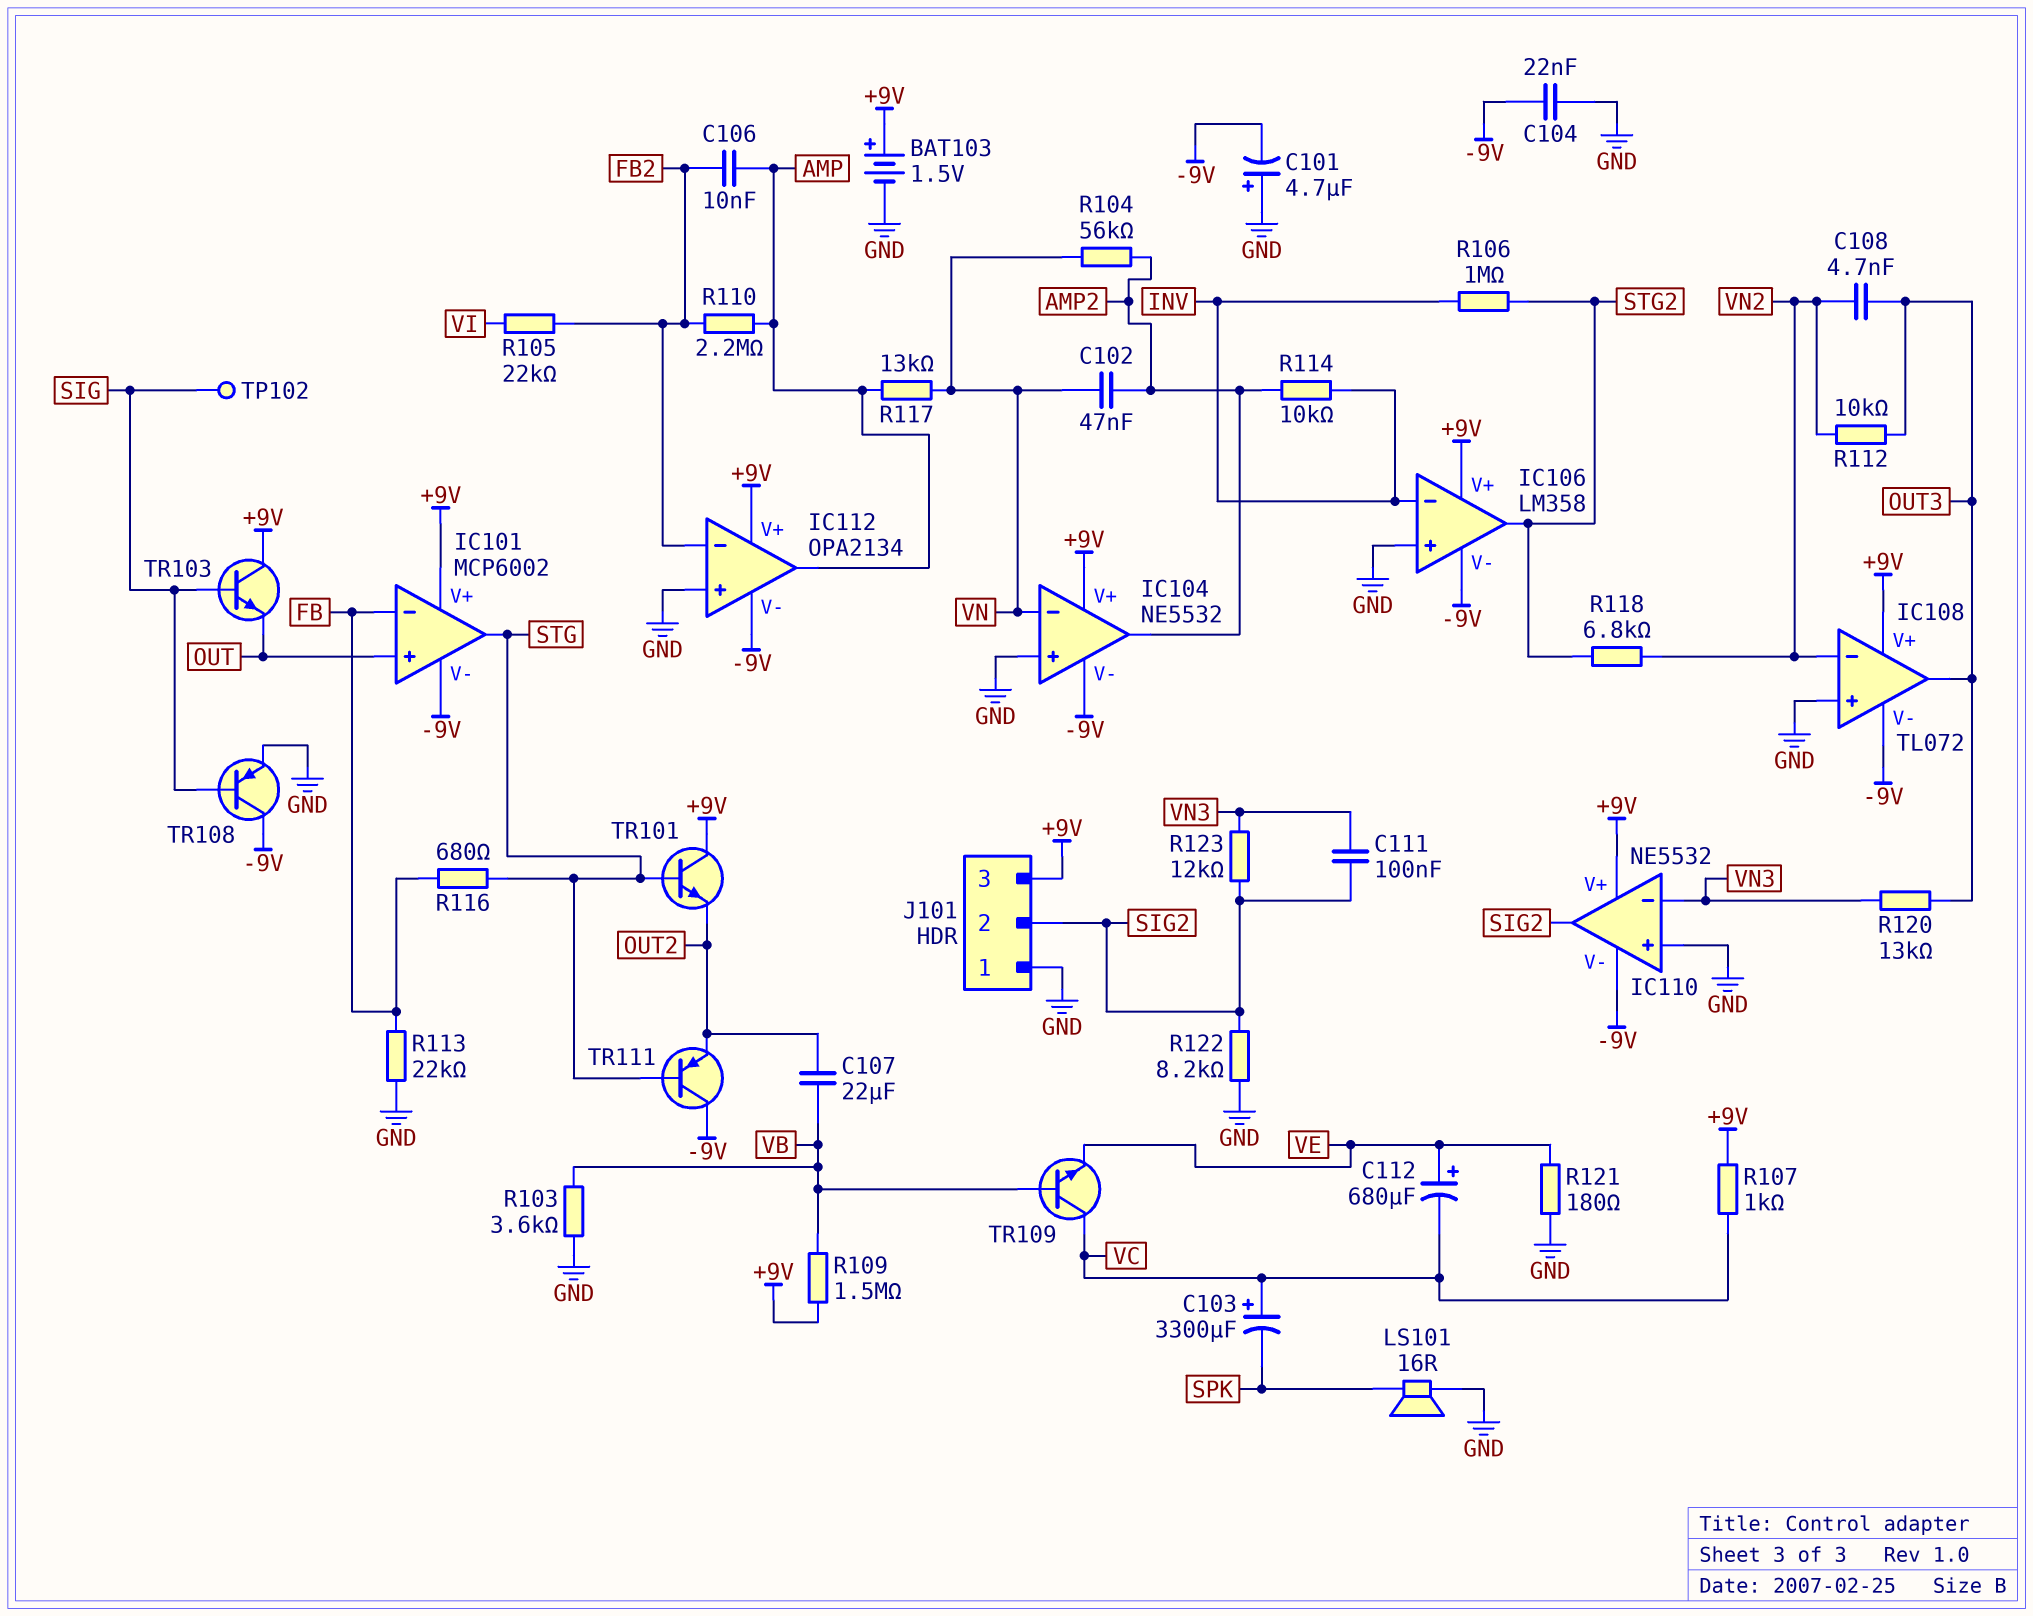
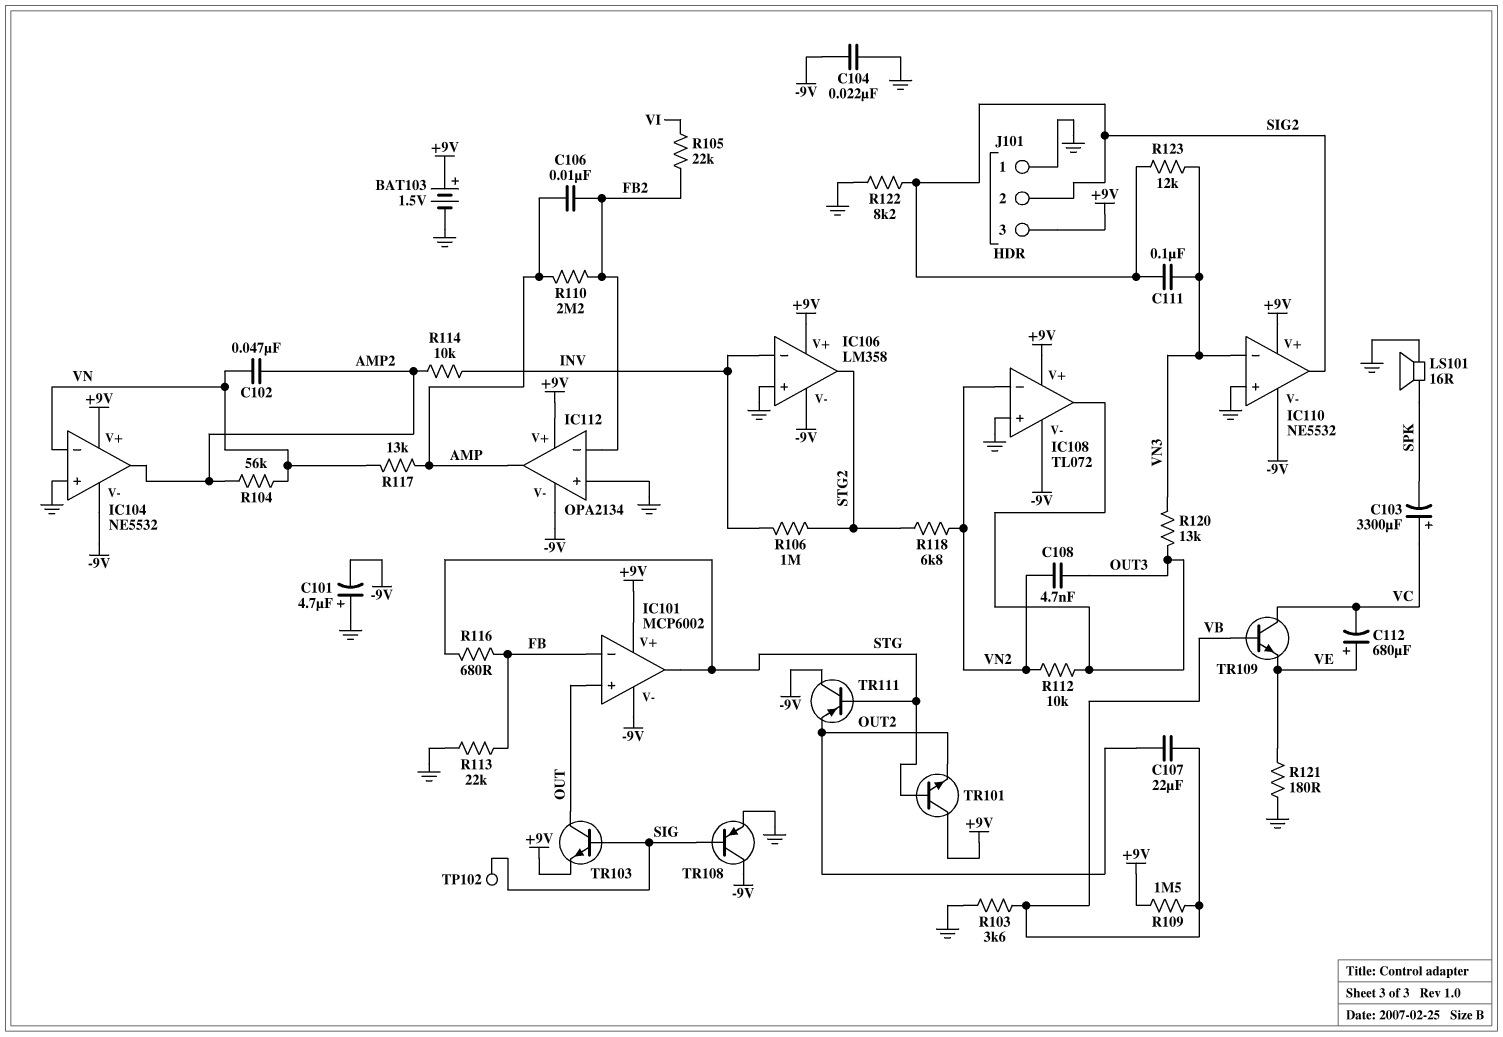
R107: 1k (+9V, VC) -> none
TR103: NPN (B SIG, C +9V, E OUT) -> NPN (B SIG, C OUT, E +9V)

